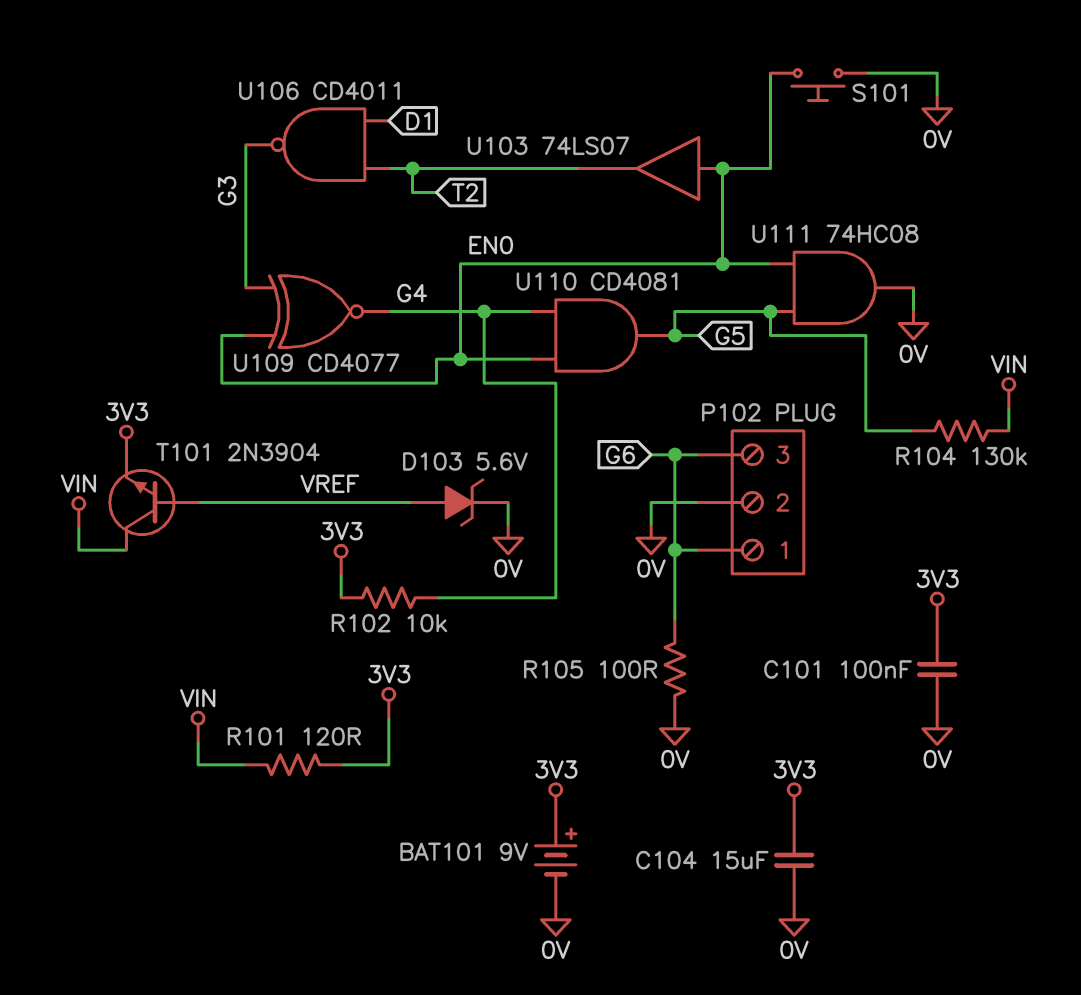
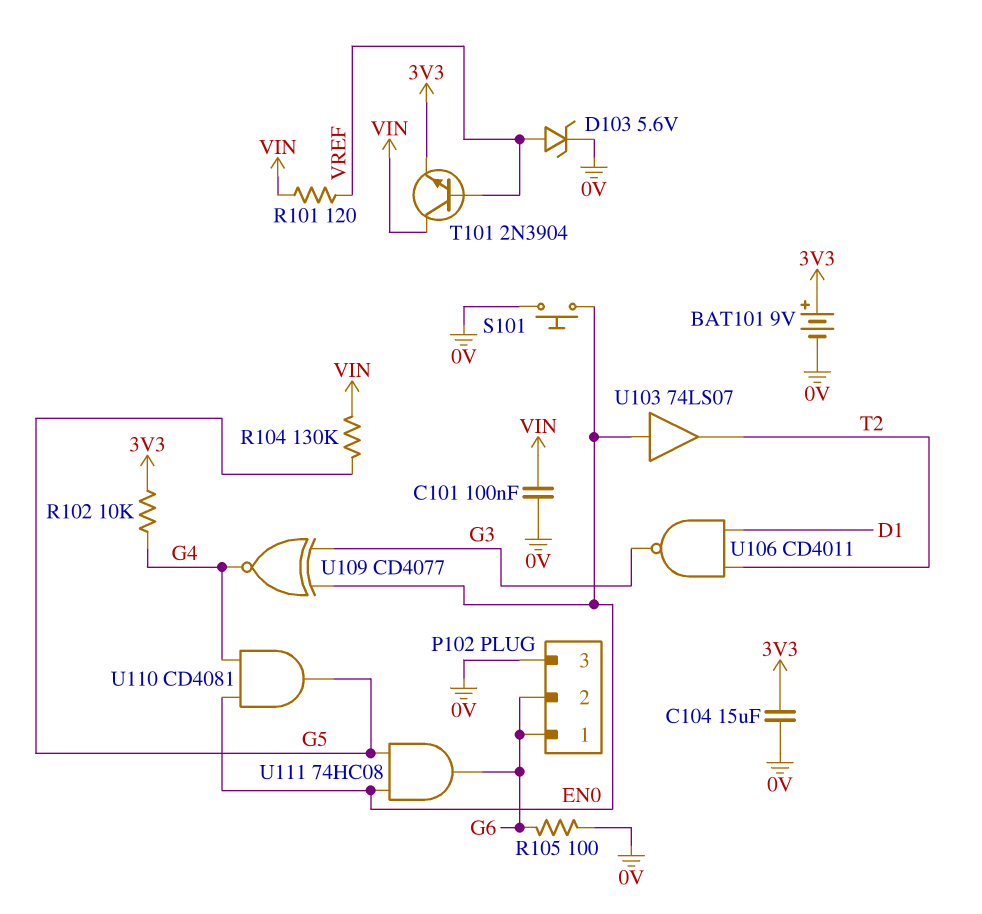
C101: 100nF (0V, 3V3) -> 100nF (0V, VIN)
P102 pin 2: 0V -> G6
P102 pin 3: G6 -> 0V
R101: 120 (3V3, VIN) -> 120 (VIN, VREF)
U111: AND 74HC08 (in EN0, in G5, out 0V) -> AND 74HC08 (in EN0, in G5, out G6)

